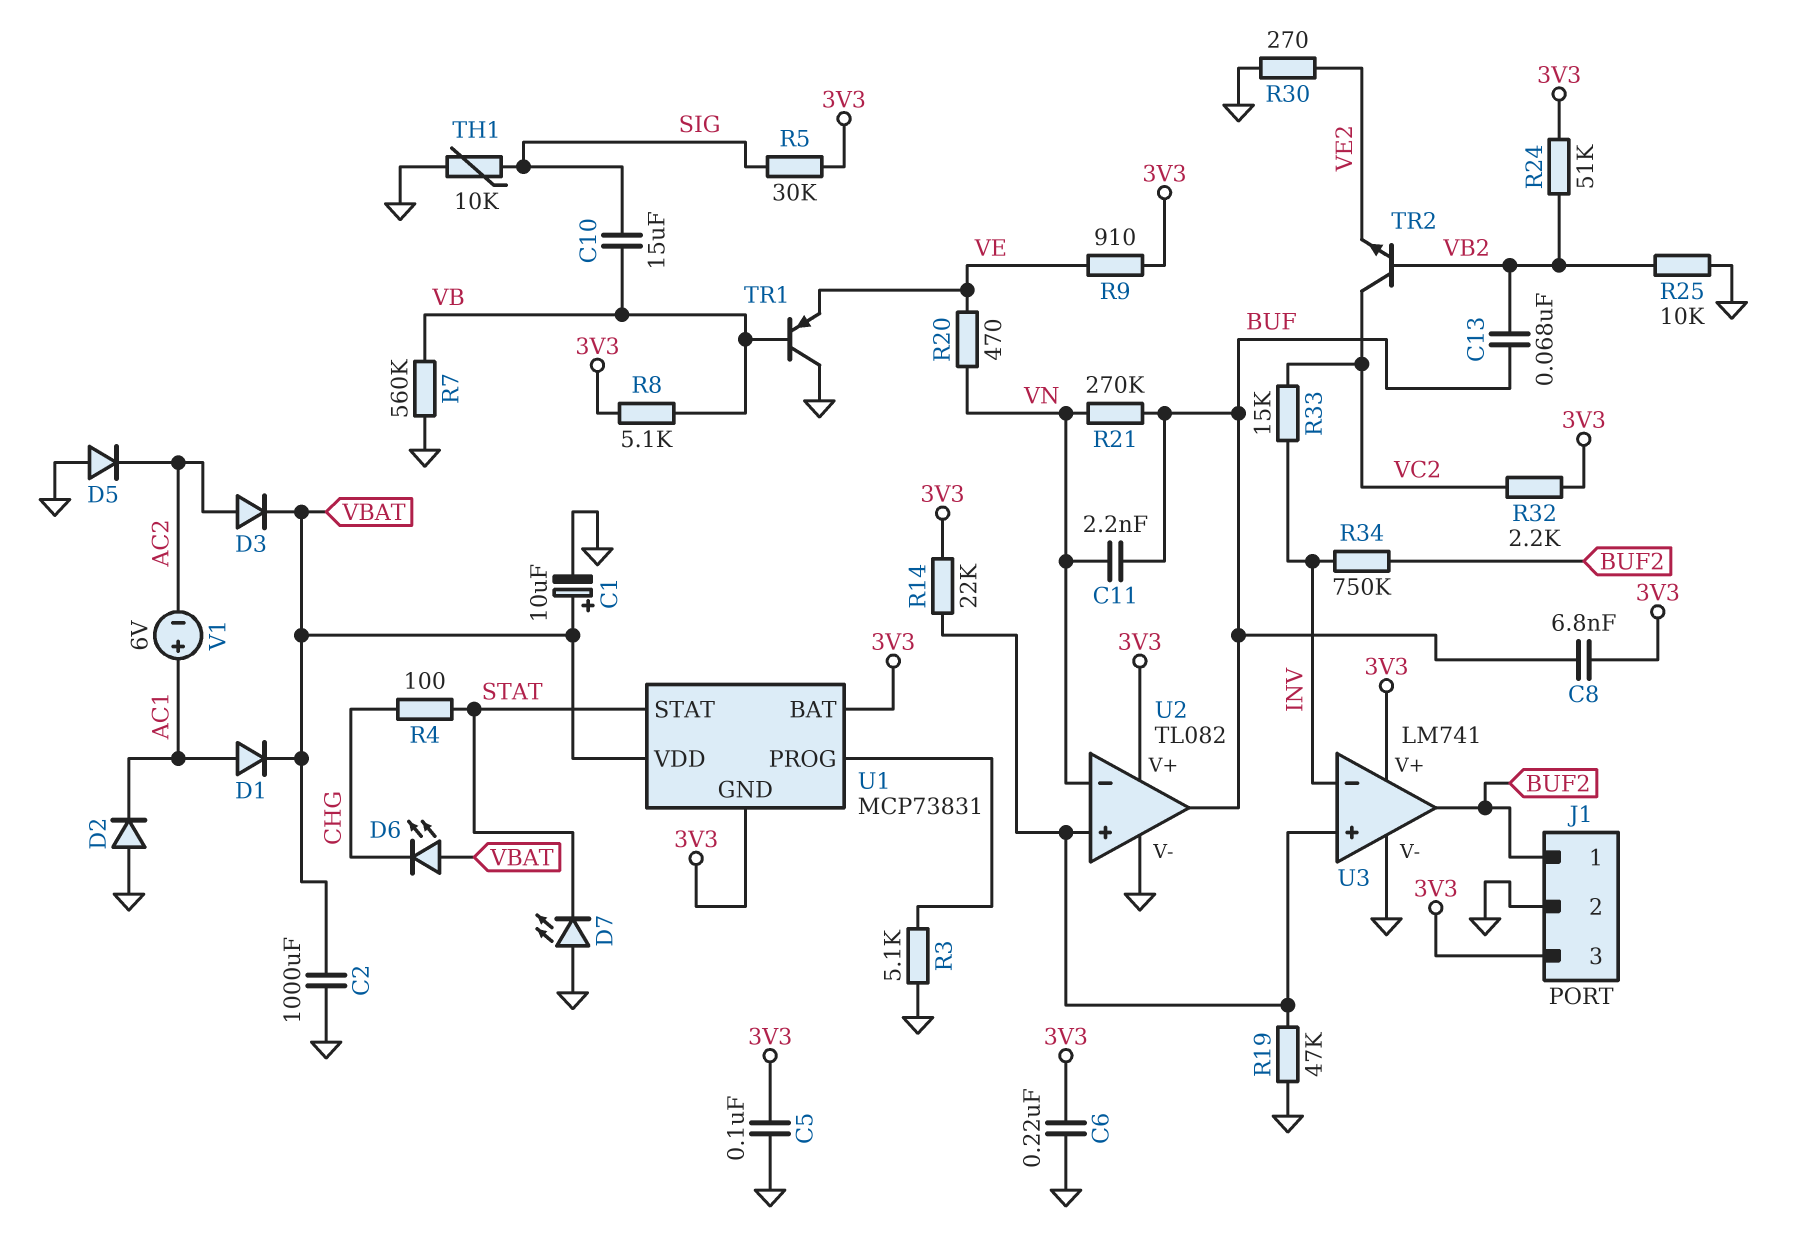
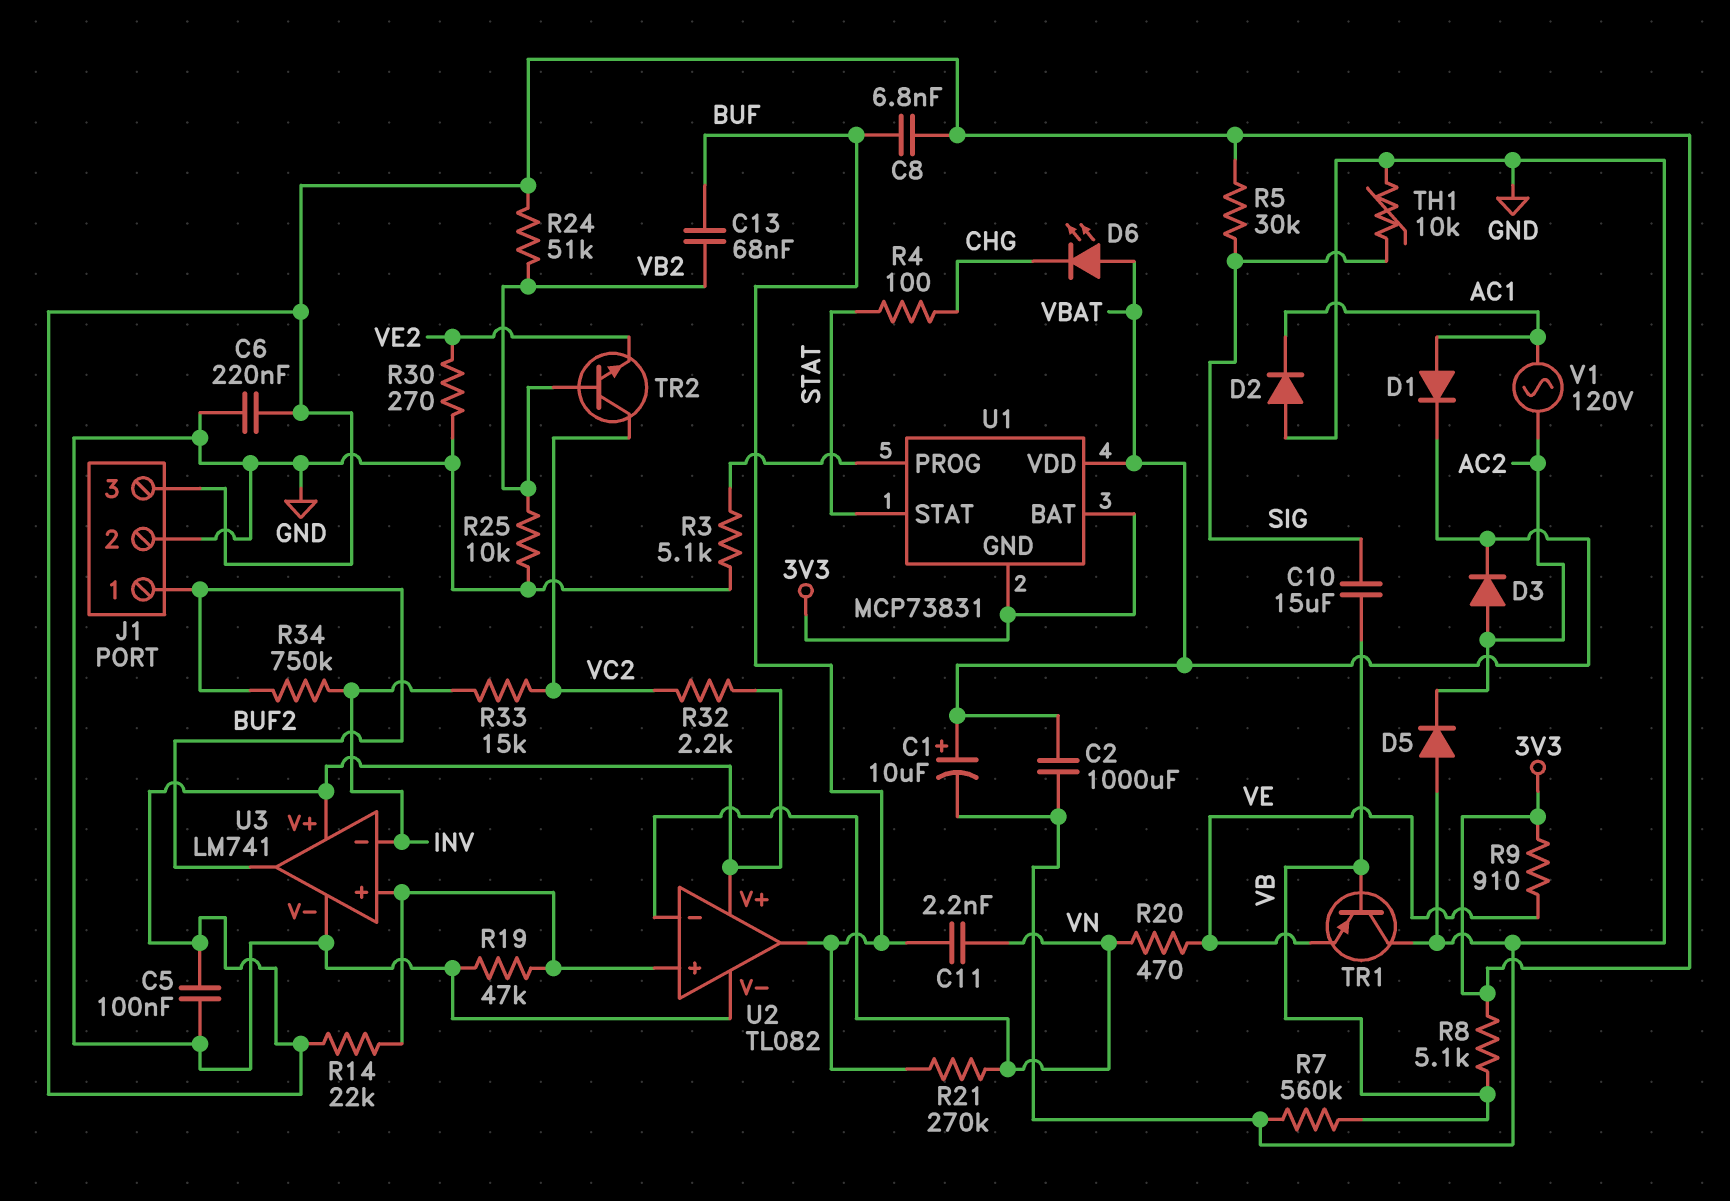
D7: LED (A GND, K STAT) -> none
V1: 6V (plus AC1, minus AC2) -> AC 120V (AC1, AC2)

